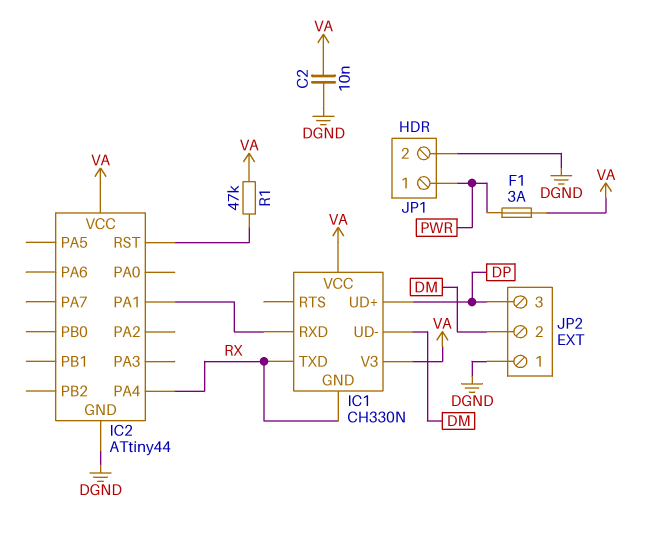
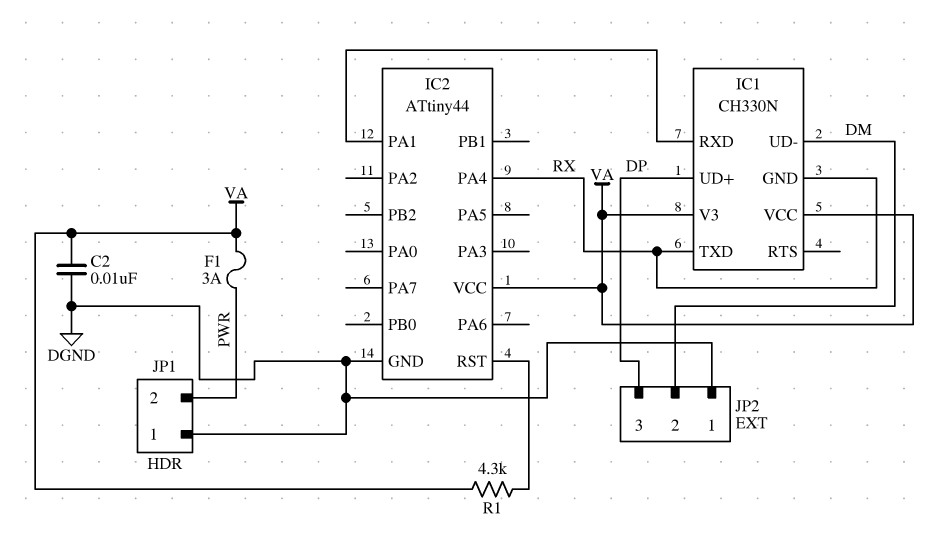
JP1 pin 1: PWR -> DGND
JP1 pin 2: DGND -> PWR
R1: 47k (IC2/RST, VA) -> 4.3k (IC2/RST, VA)

